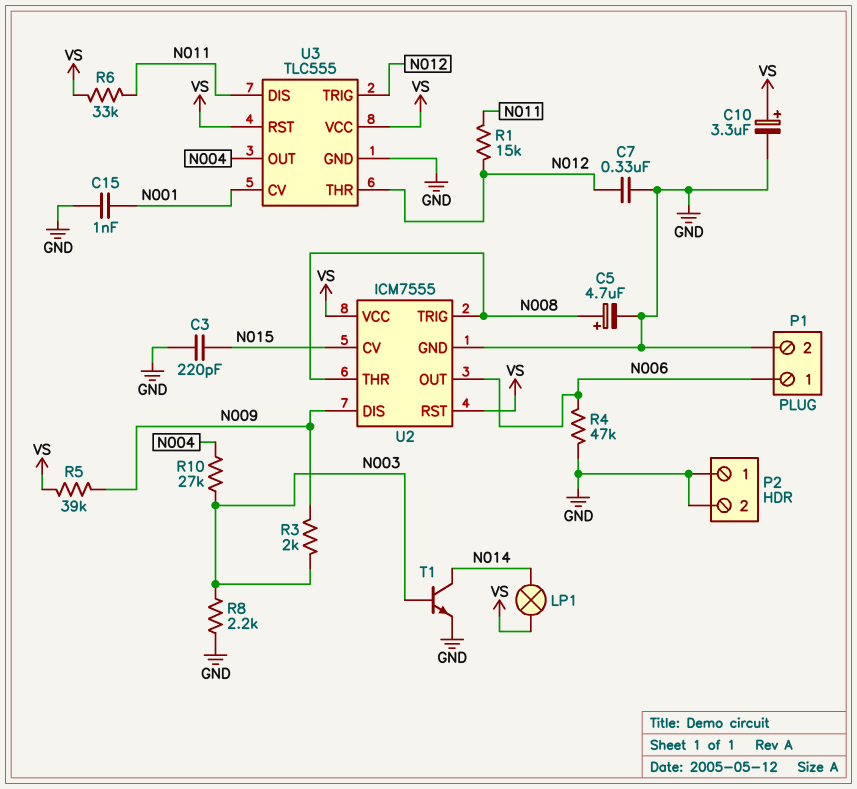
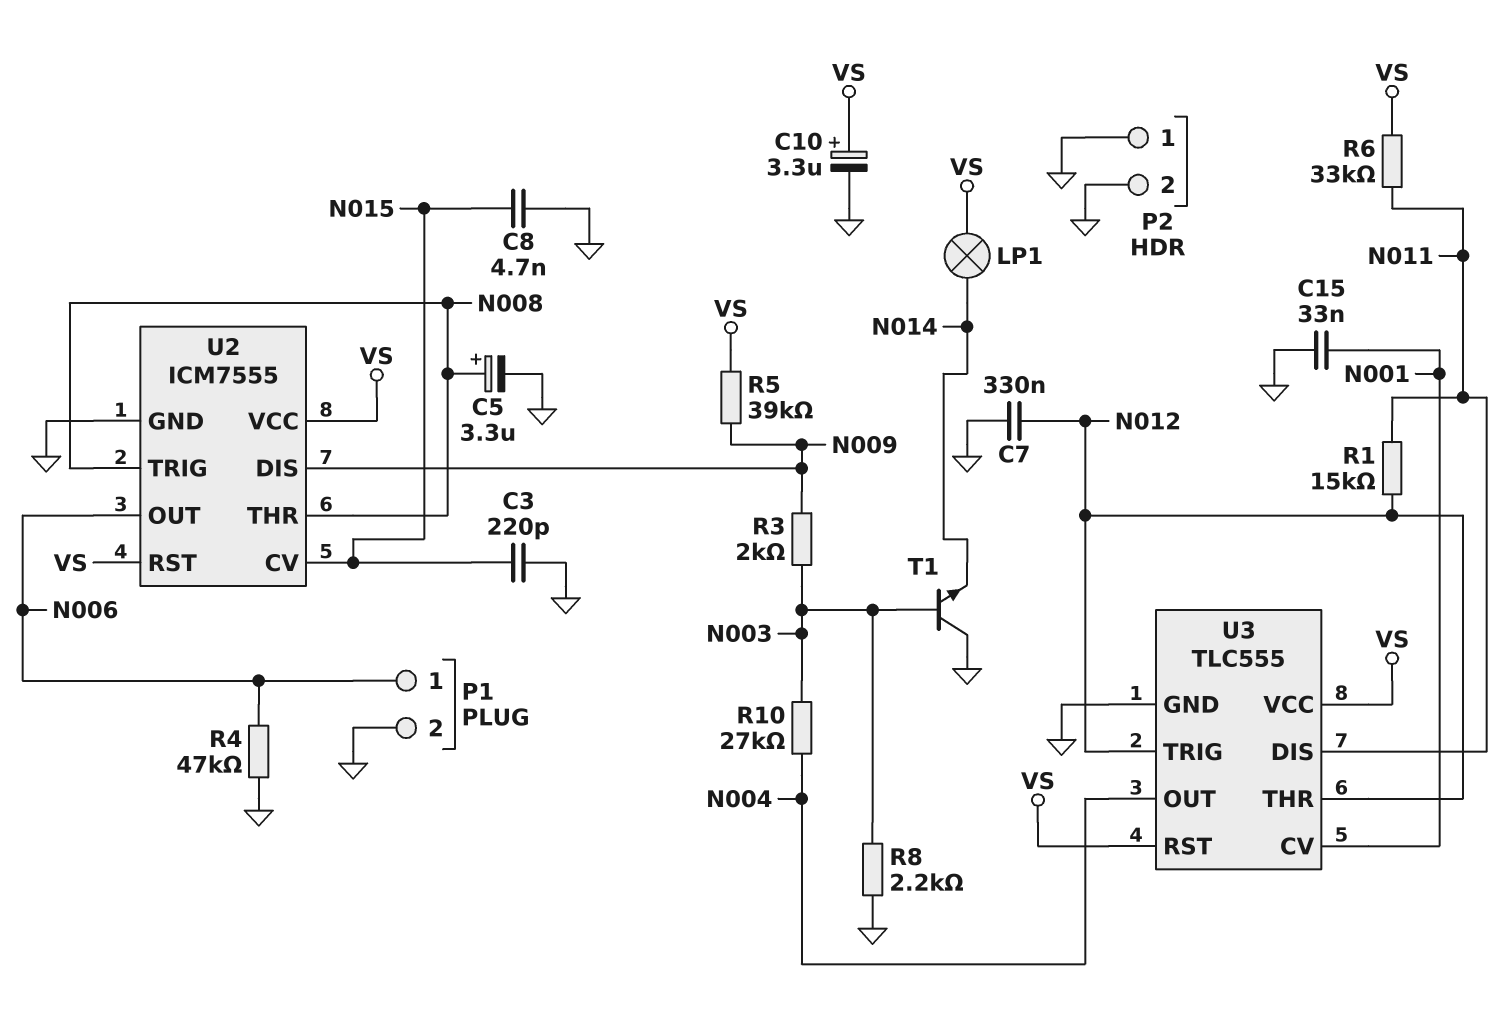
C5: 4.7uF (plus N008, minus GND) -> 3.3uF (plus N008, minus GND)
C8: none -> 4.7nF (GND, N015)
C15: 1nF (GND, N001) -> 33nF (GND, N001)
T1: NPN (B N003, C N014, E GND) -> NPN (B N003, C GND, E N014)

